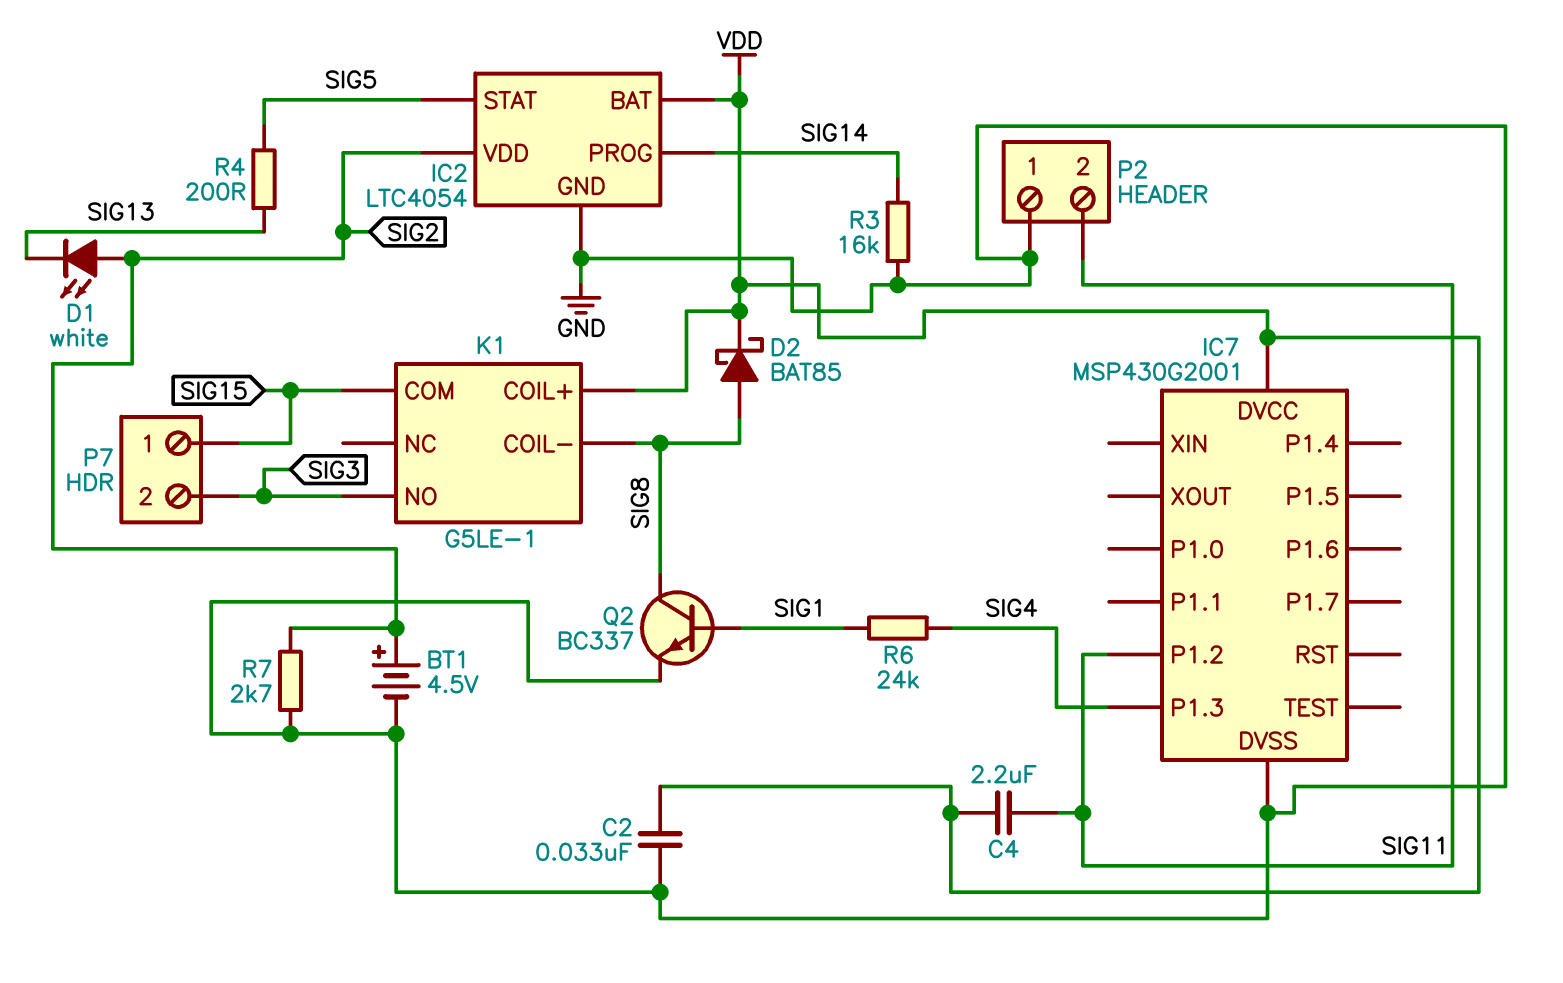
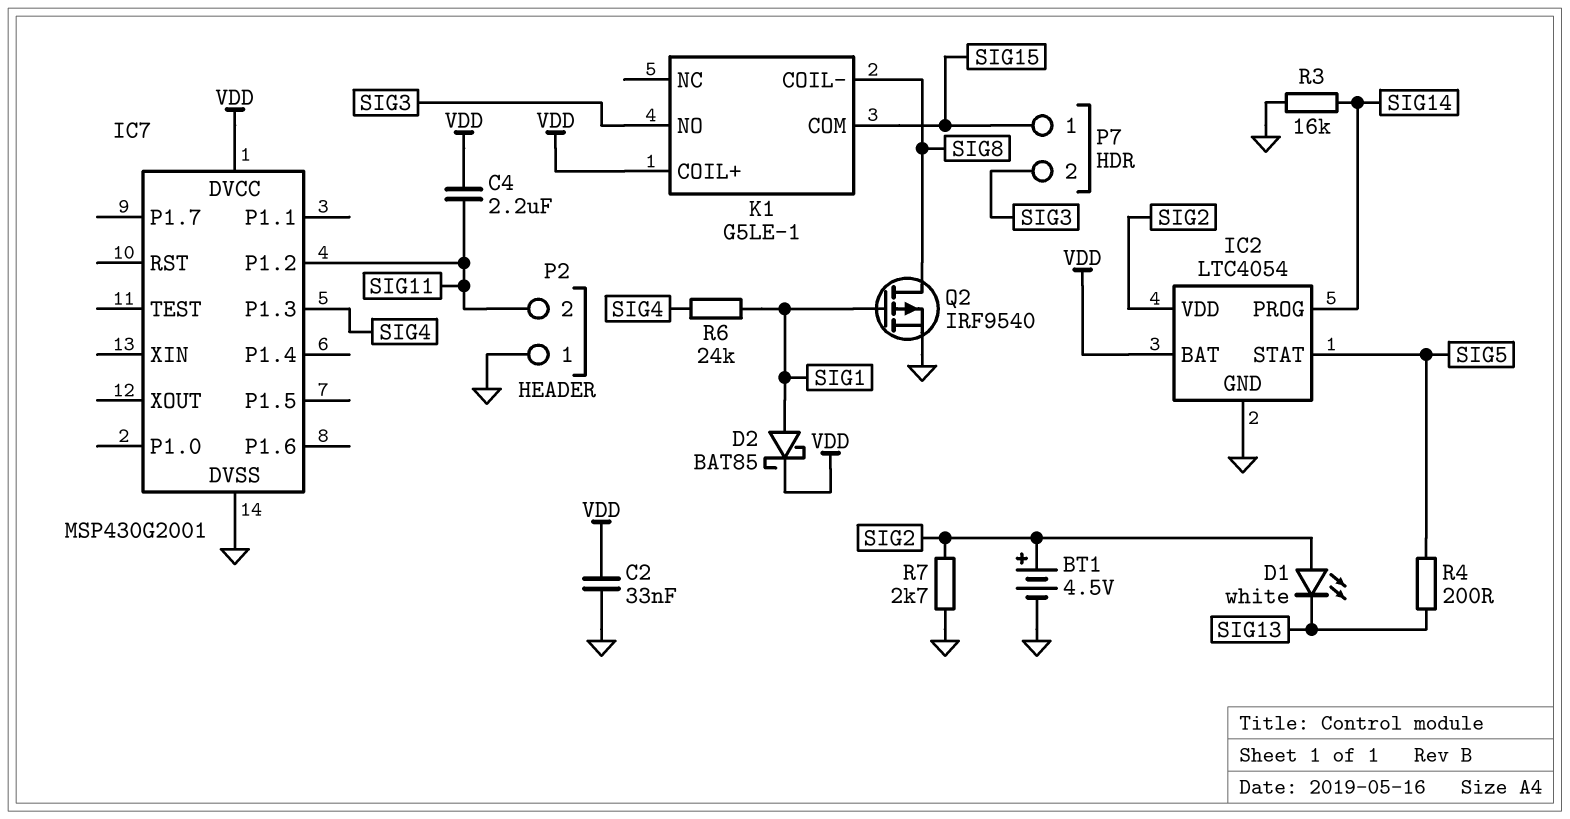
D2: schottky BAT85 (A SIG8, K VDD) -> schottky BAT85 (A SIG1, K VDD)
Q2: NPN BC337 (B SIG1, C SIG8, E GND) -> PMOS IRF9540 (G SIG1, D SIG8, S GND)

